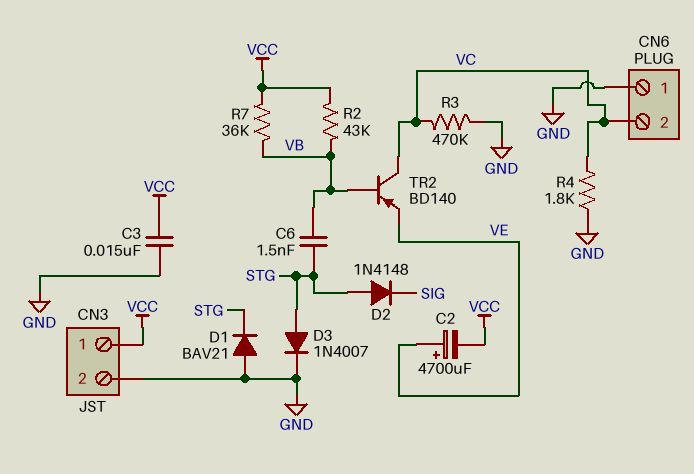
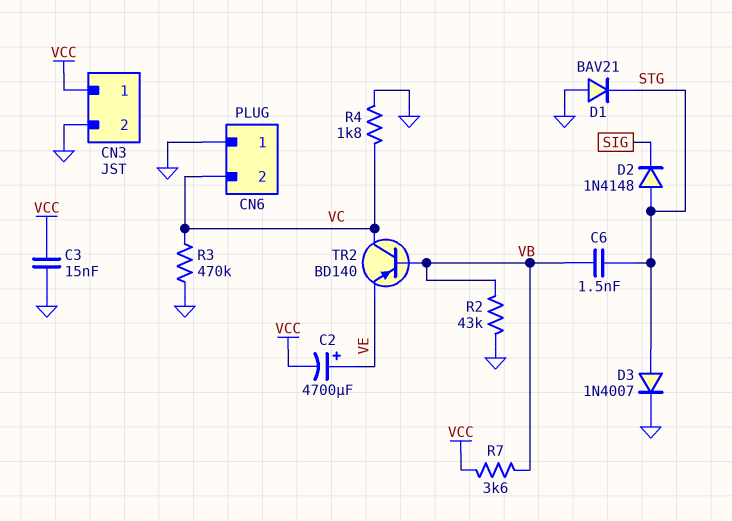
R2: 43k (VB, VCC) -> 43k (GND, VB)
R7: 36k (VB, VCC) -> 3.6k (VB, VCC)

